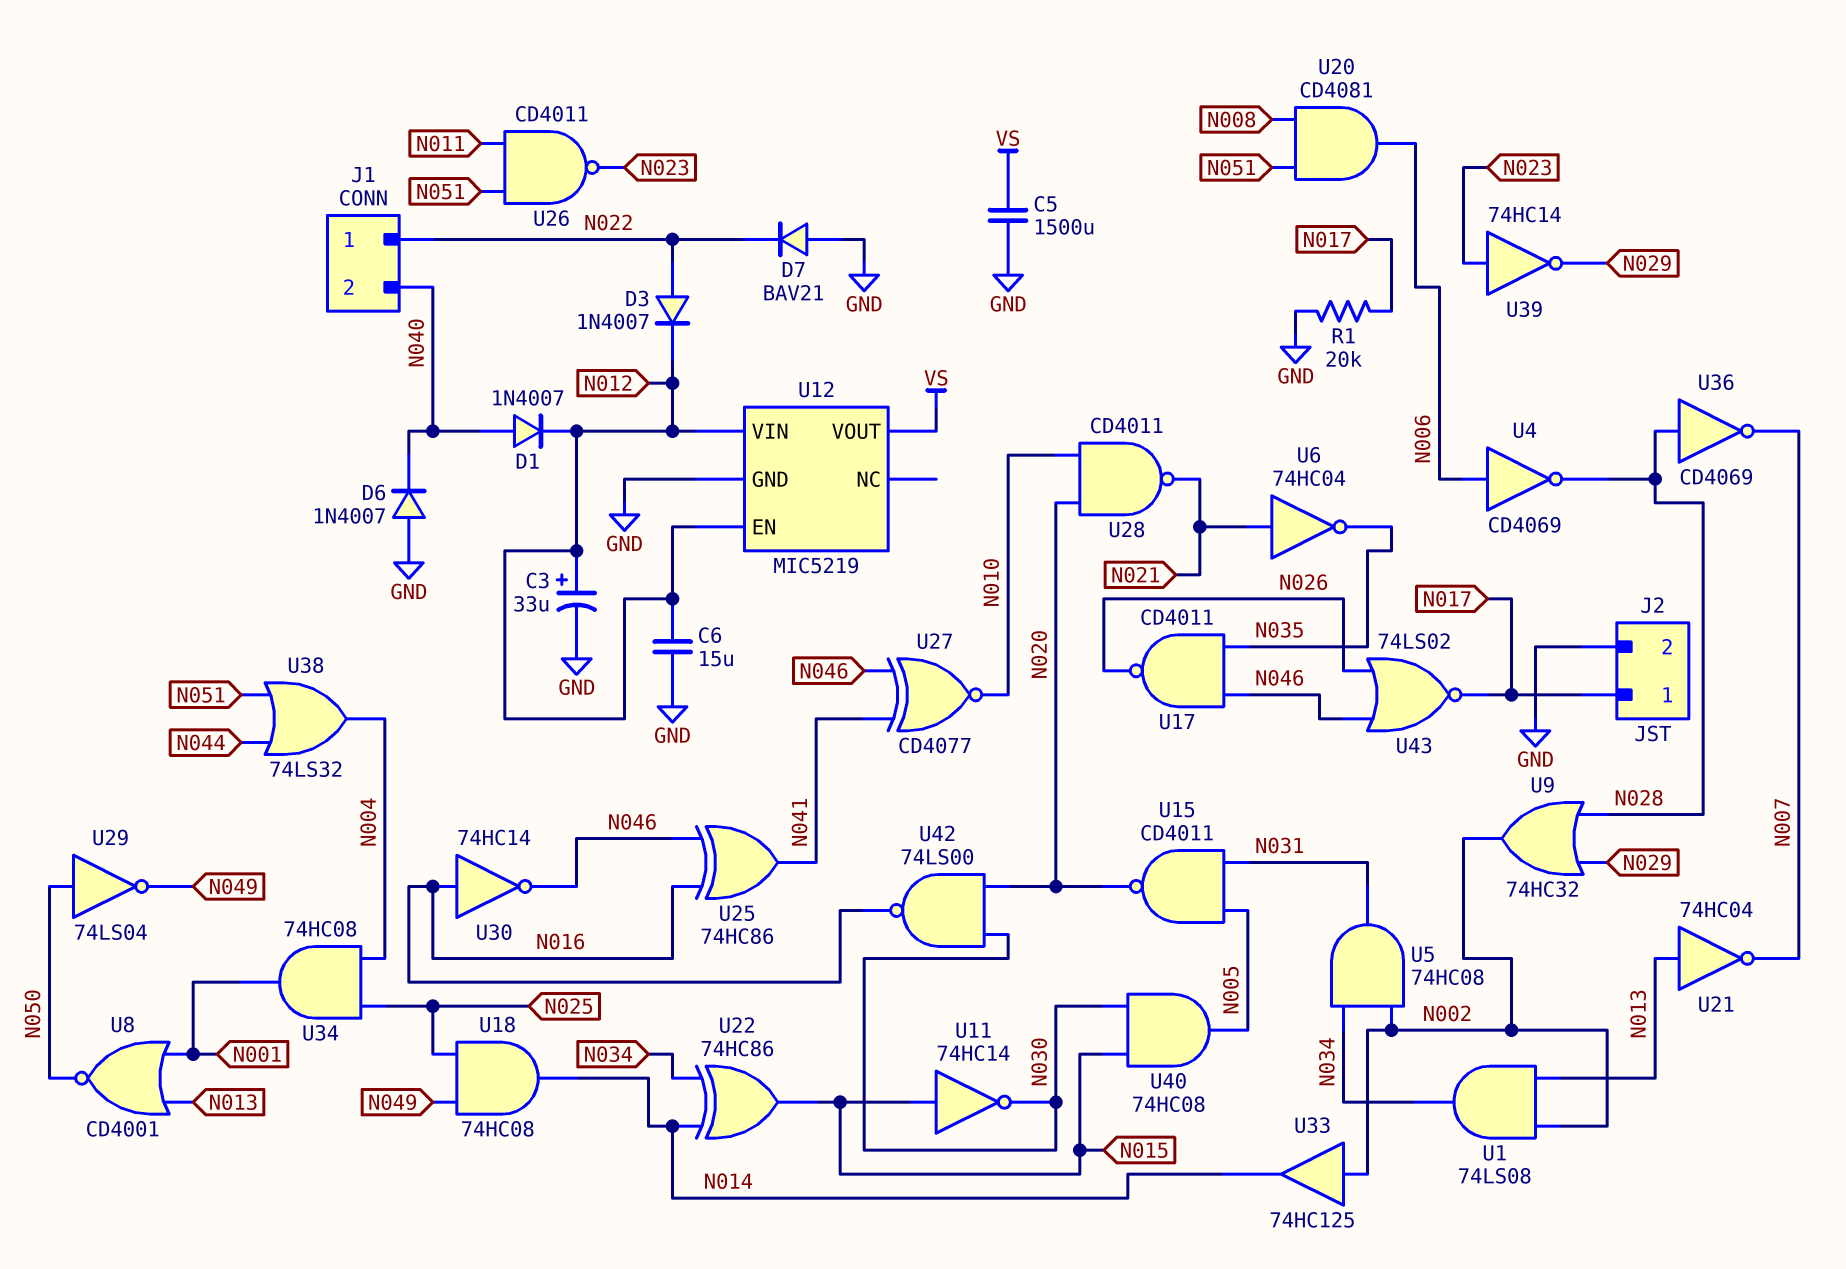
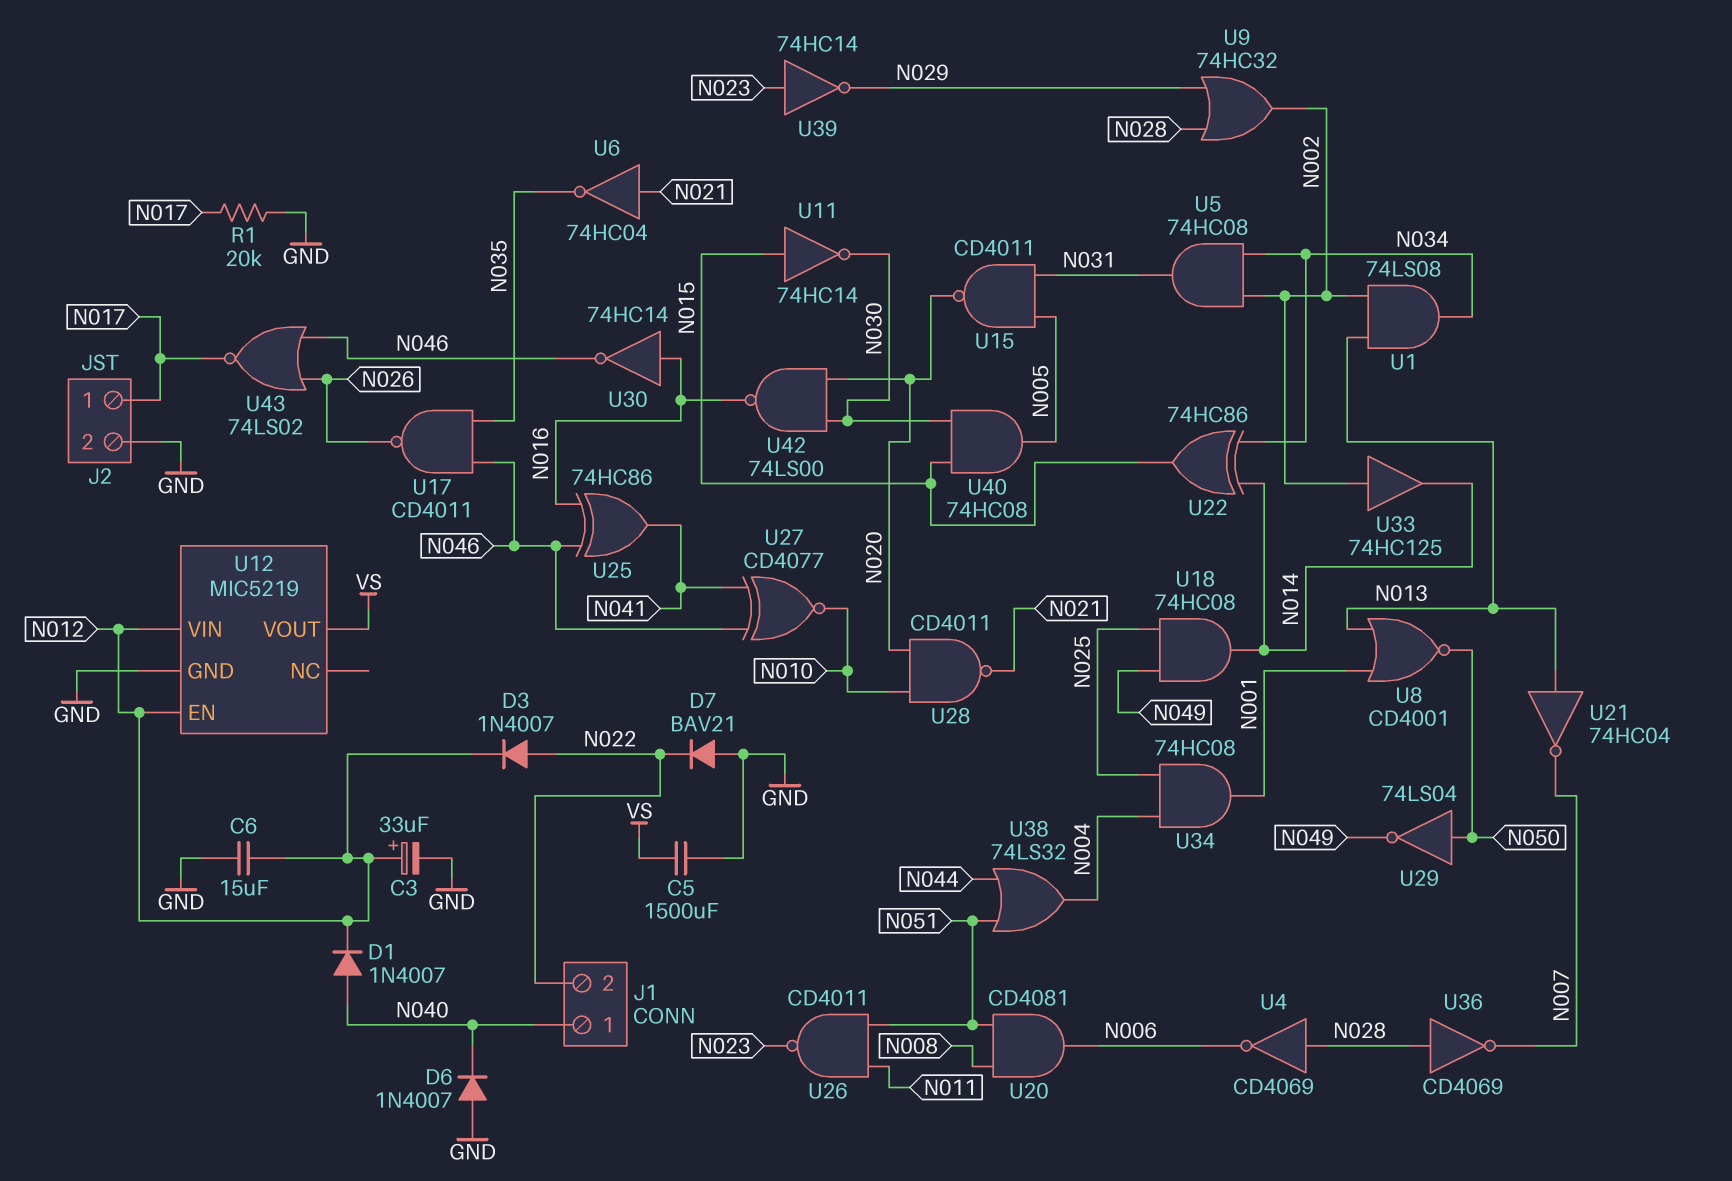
J1 pin 1: N022 -> N040
J1 pin 2: N040 -> N022
U4: NOT CD4069 (in N006, out N028) -> NOT CD4069 (in N028, out N006)

